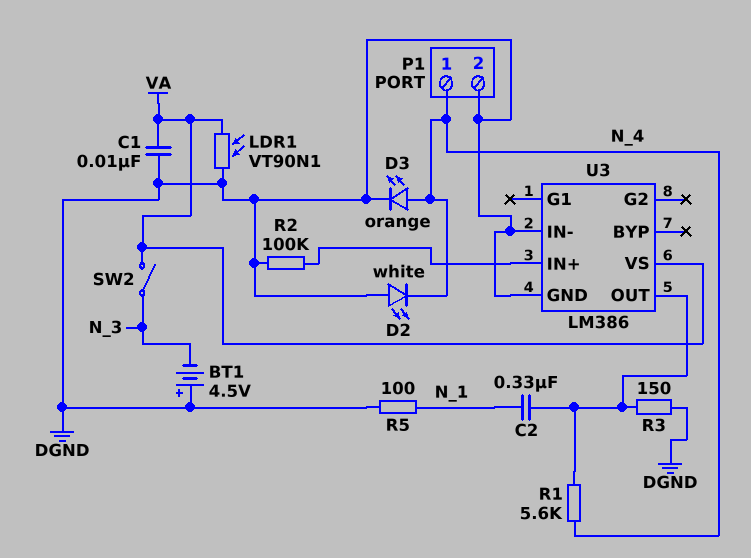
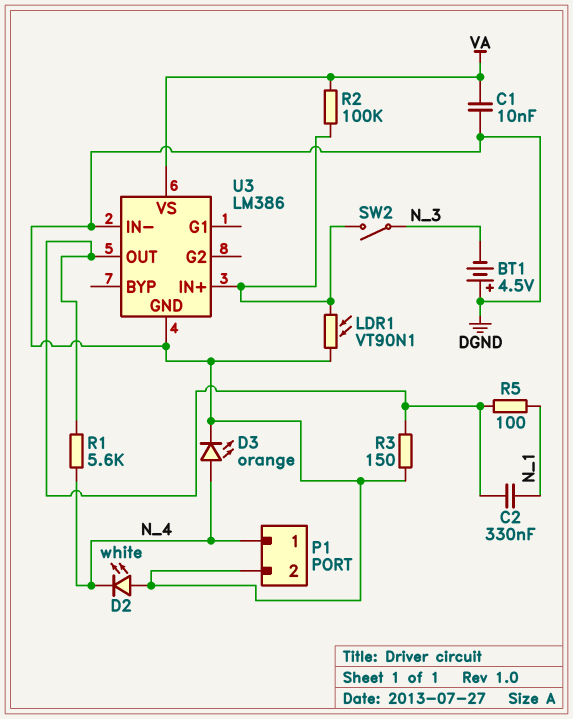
LDR1: VT90N1 (DGND, VA) -> VT90N1 (DGND, U3/IN+)
R2: 100k (DGND, U3/IN+) -> 100k (U3/IN+, VA)
R5: 100 (DGND, N_1) -> 100 (N_1, U3/OUT)
SW2: switch (N_3, VA) -> switch (N_3, U3/IN+)

